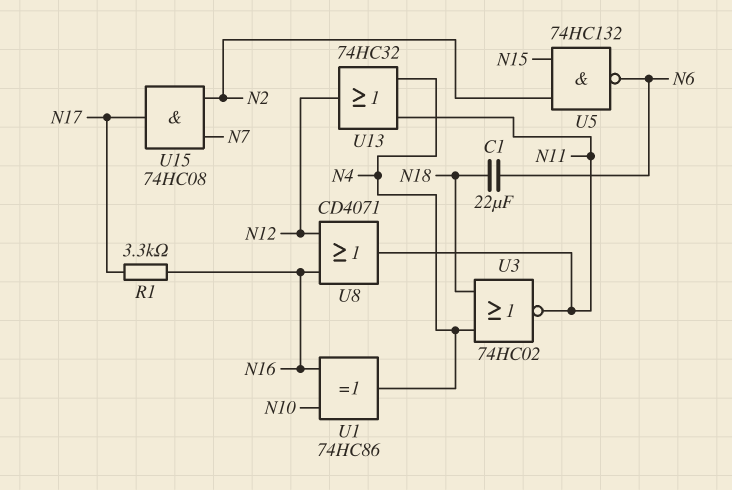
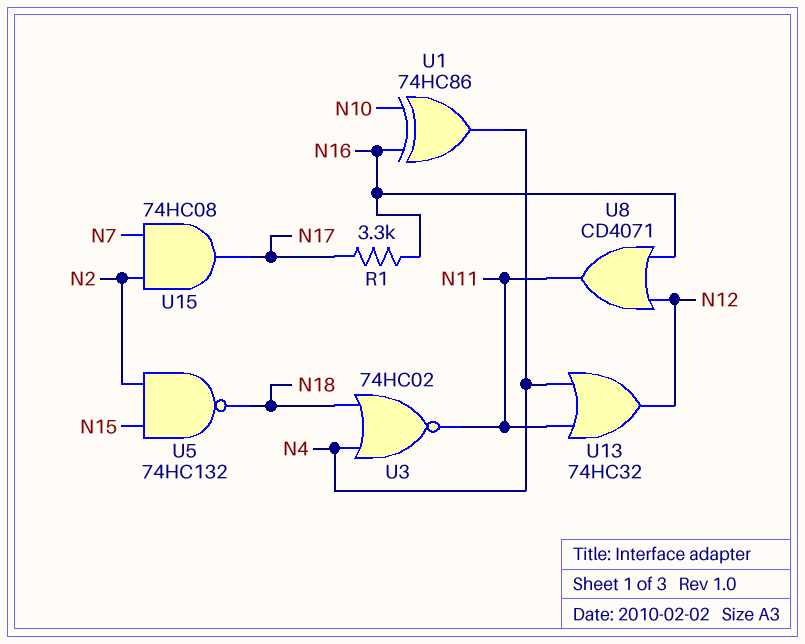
C1: 22uF (N6, N18) -> none
U5: NAND 74HC132 (in N2, in N15, out N6) -> NAND 74HC132 (in N2, in N15, out N18)

